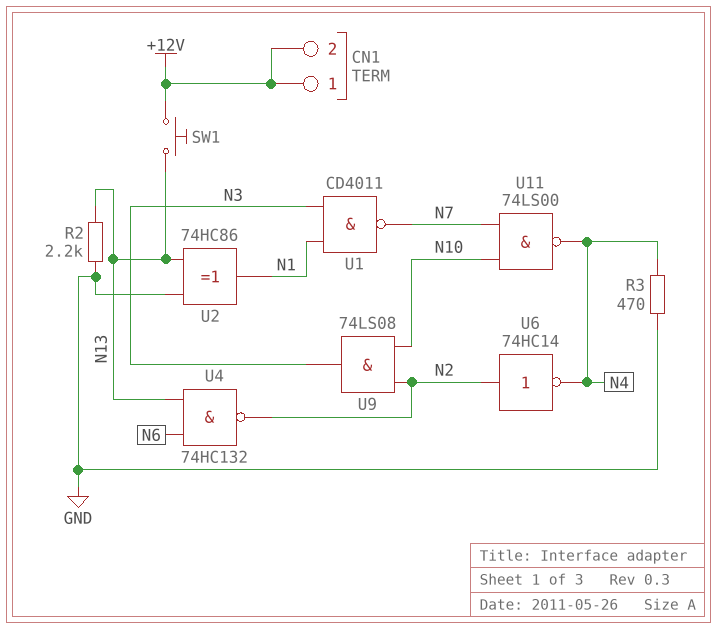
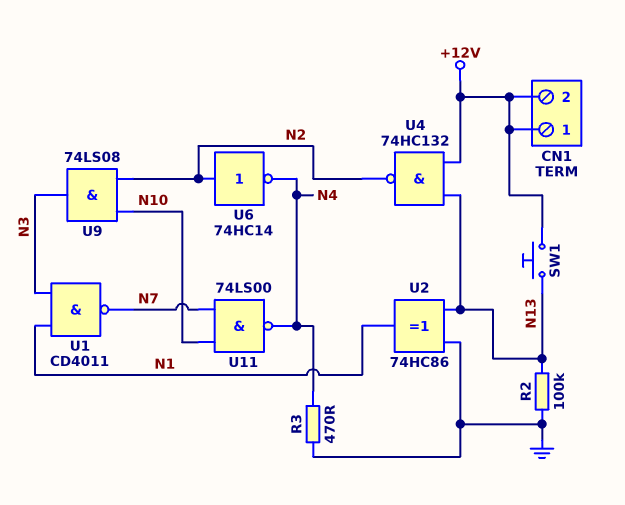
R2: 2.2k (GND, N13) -> 100k (GND, N13)
U4: NAND 74HC132 (in N6, in N13, out N2) -> NAND 74HC132 (in +12V, in N13, out N2)

